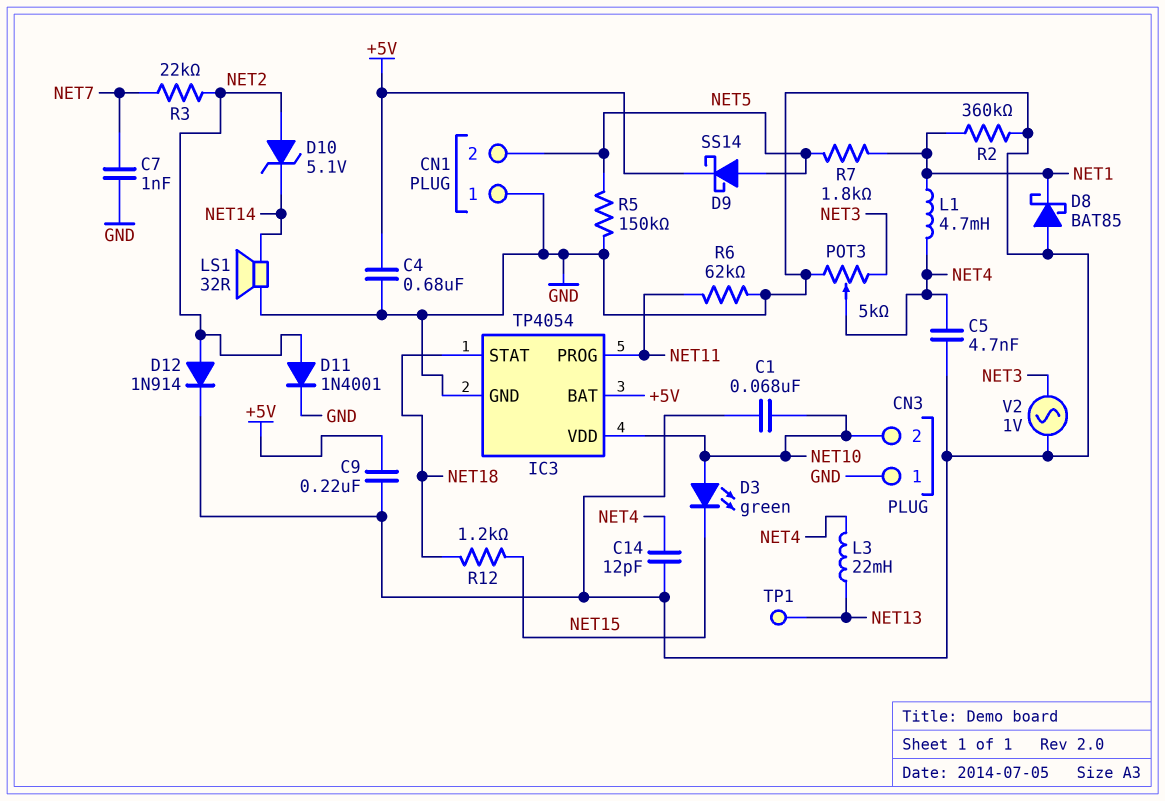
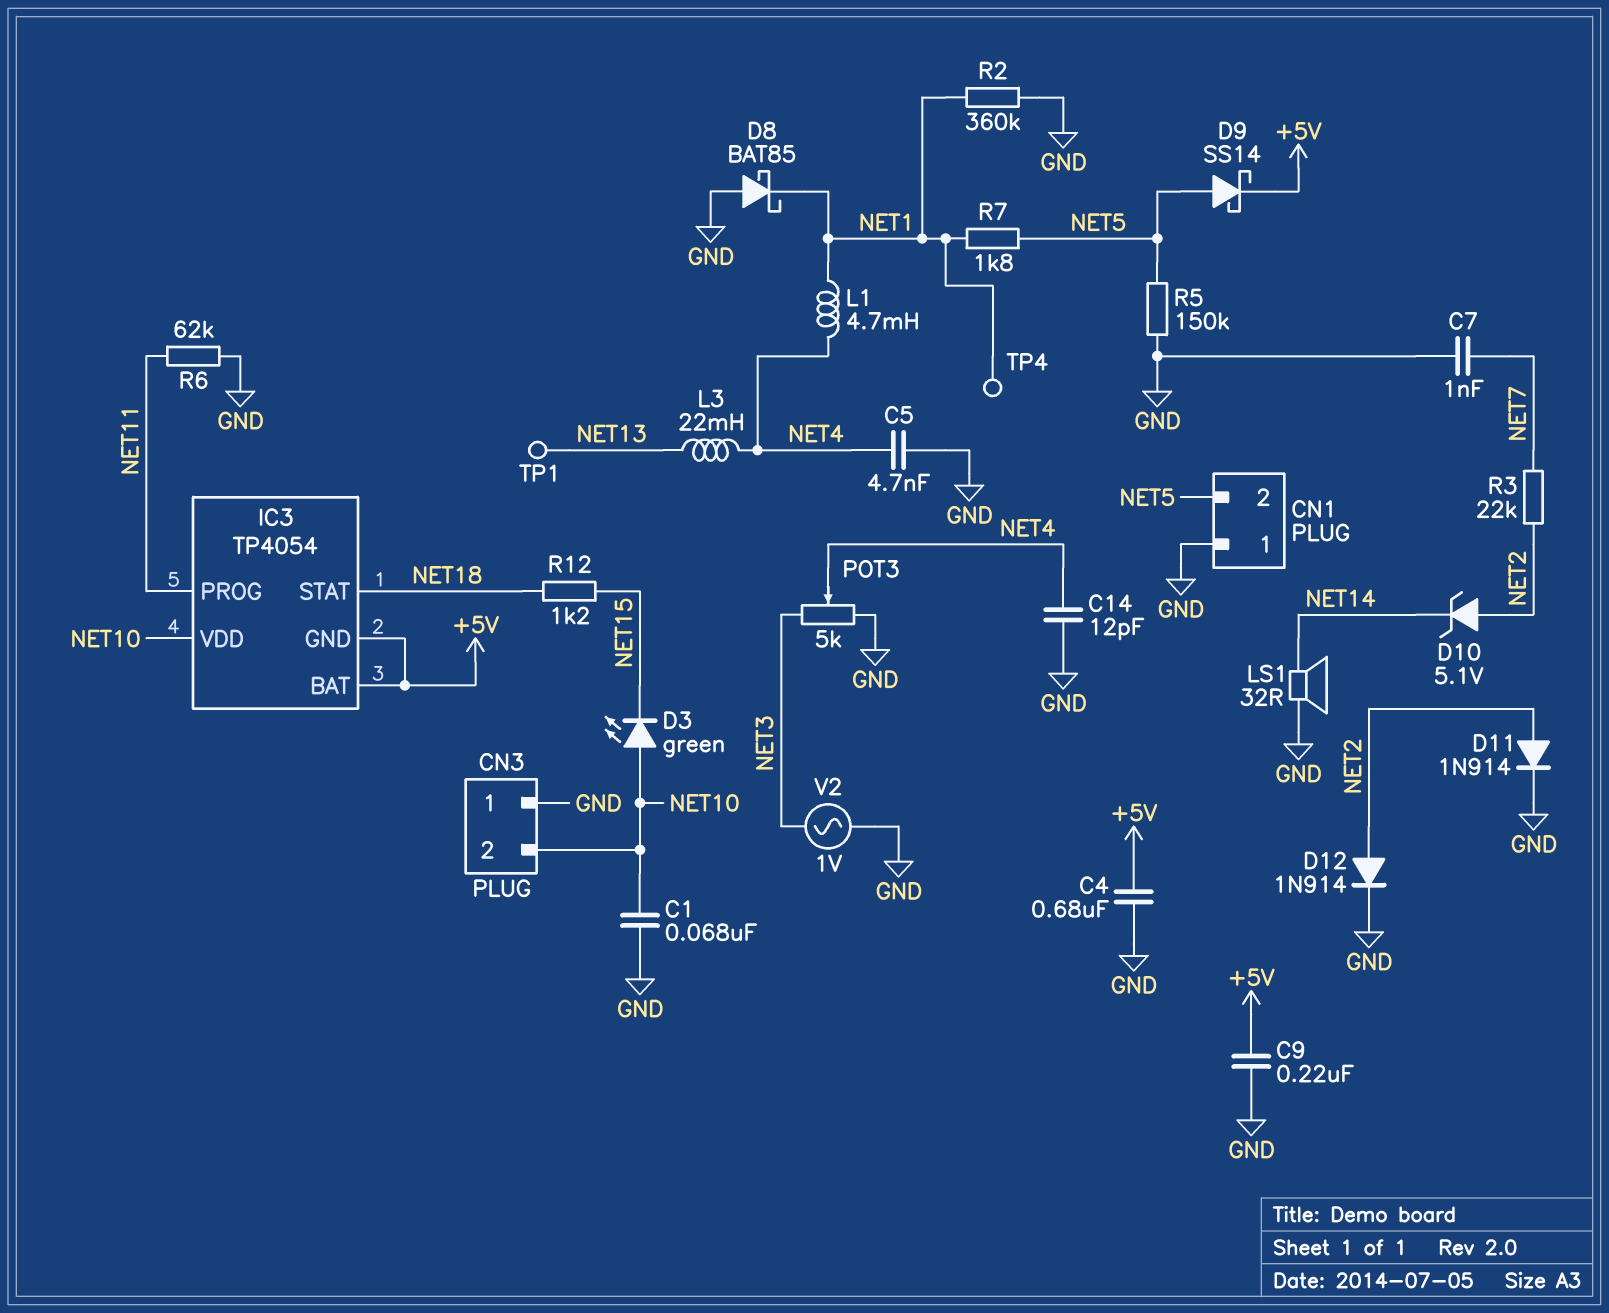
D11: diode 1N4001 (A NET2, K GND) -> diode 1N914 (A NET2, K GND)
IC3 pin GND: GND -> +5V
TP4: none -> test point (NET1)

